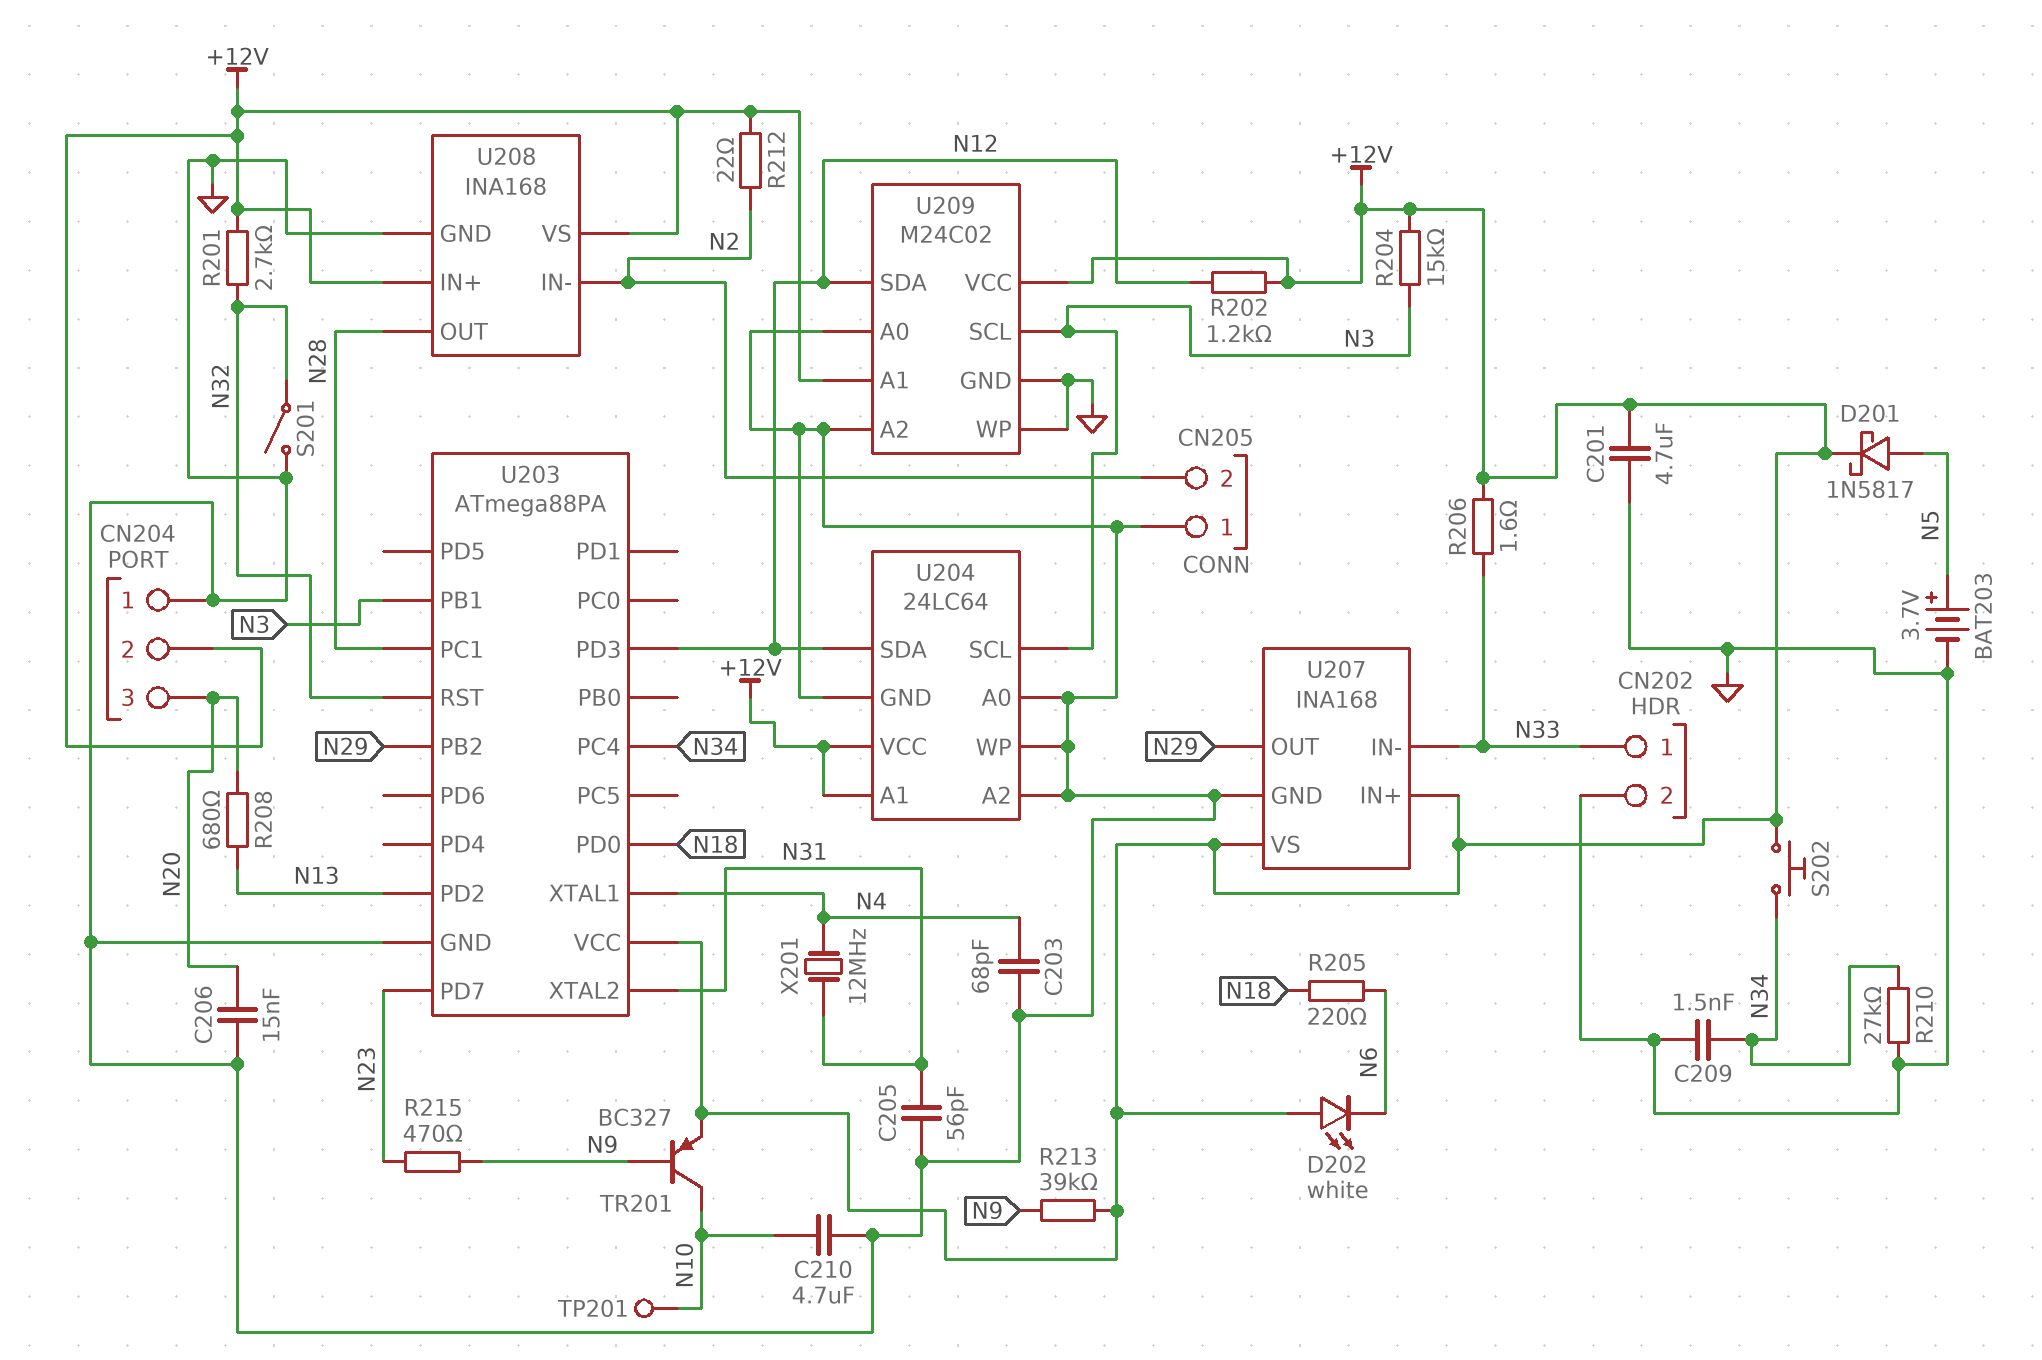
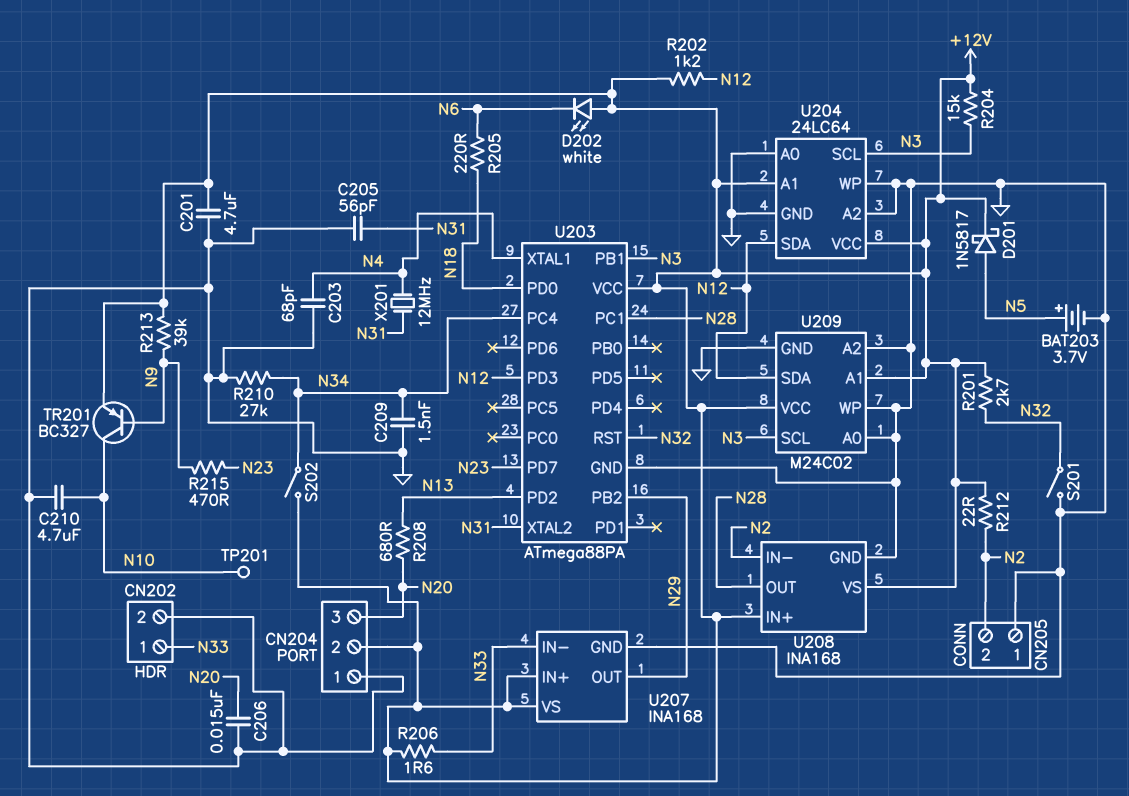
S202: button (+12V, N34) -> switch (+12V, N34)

